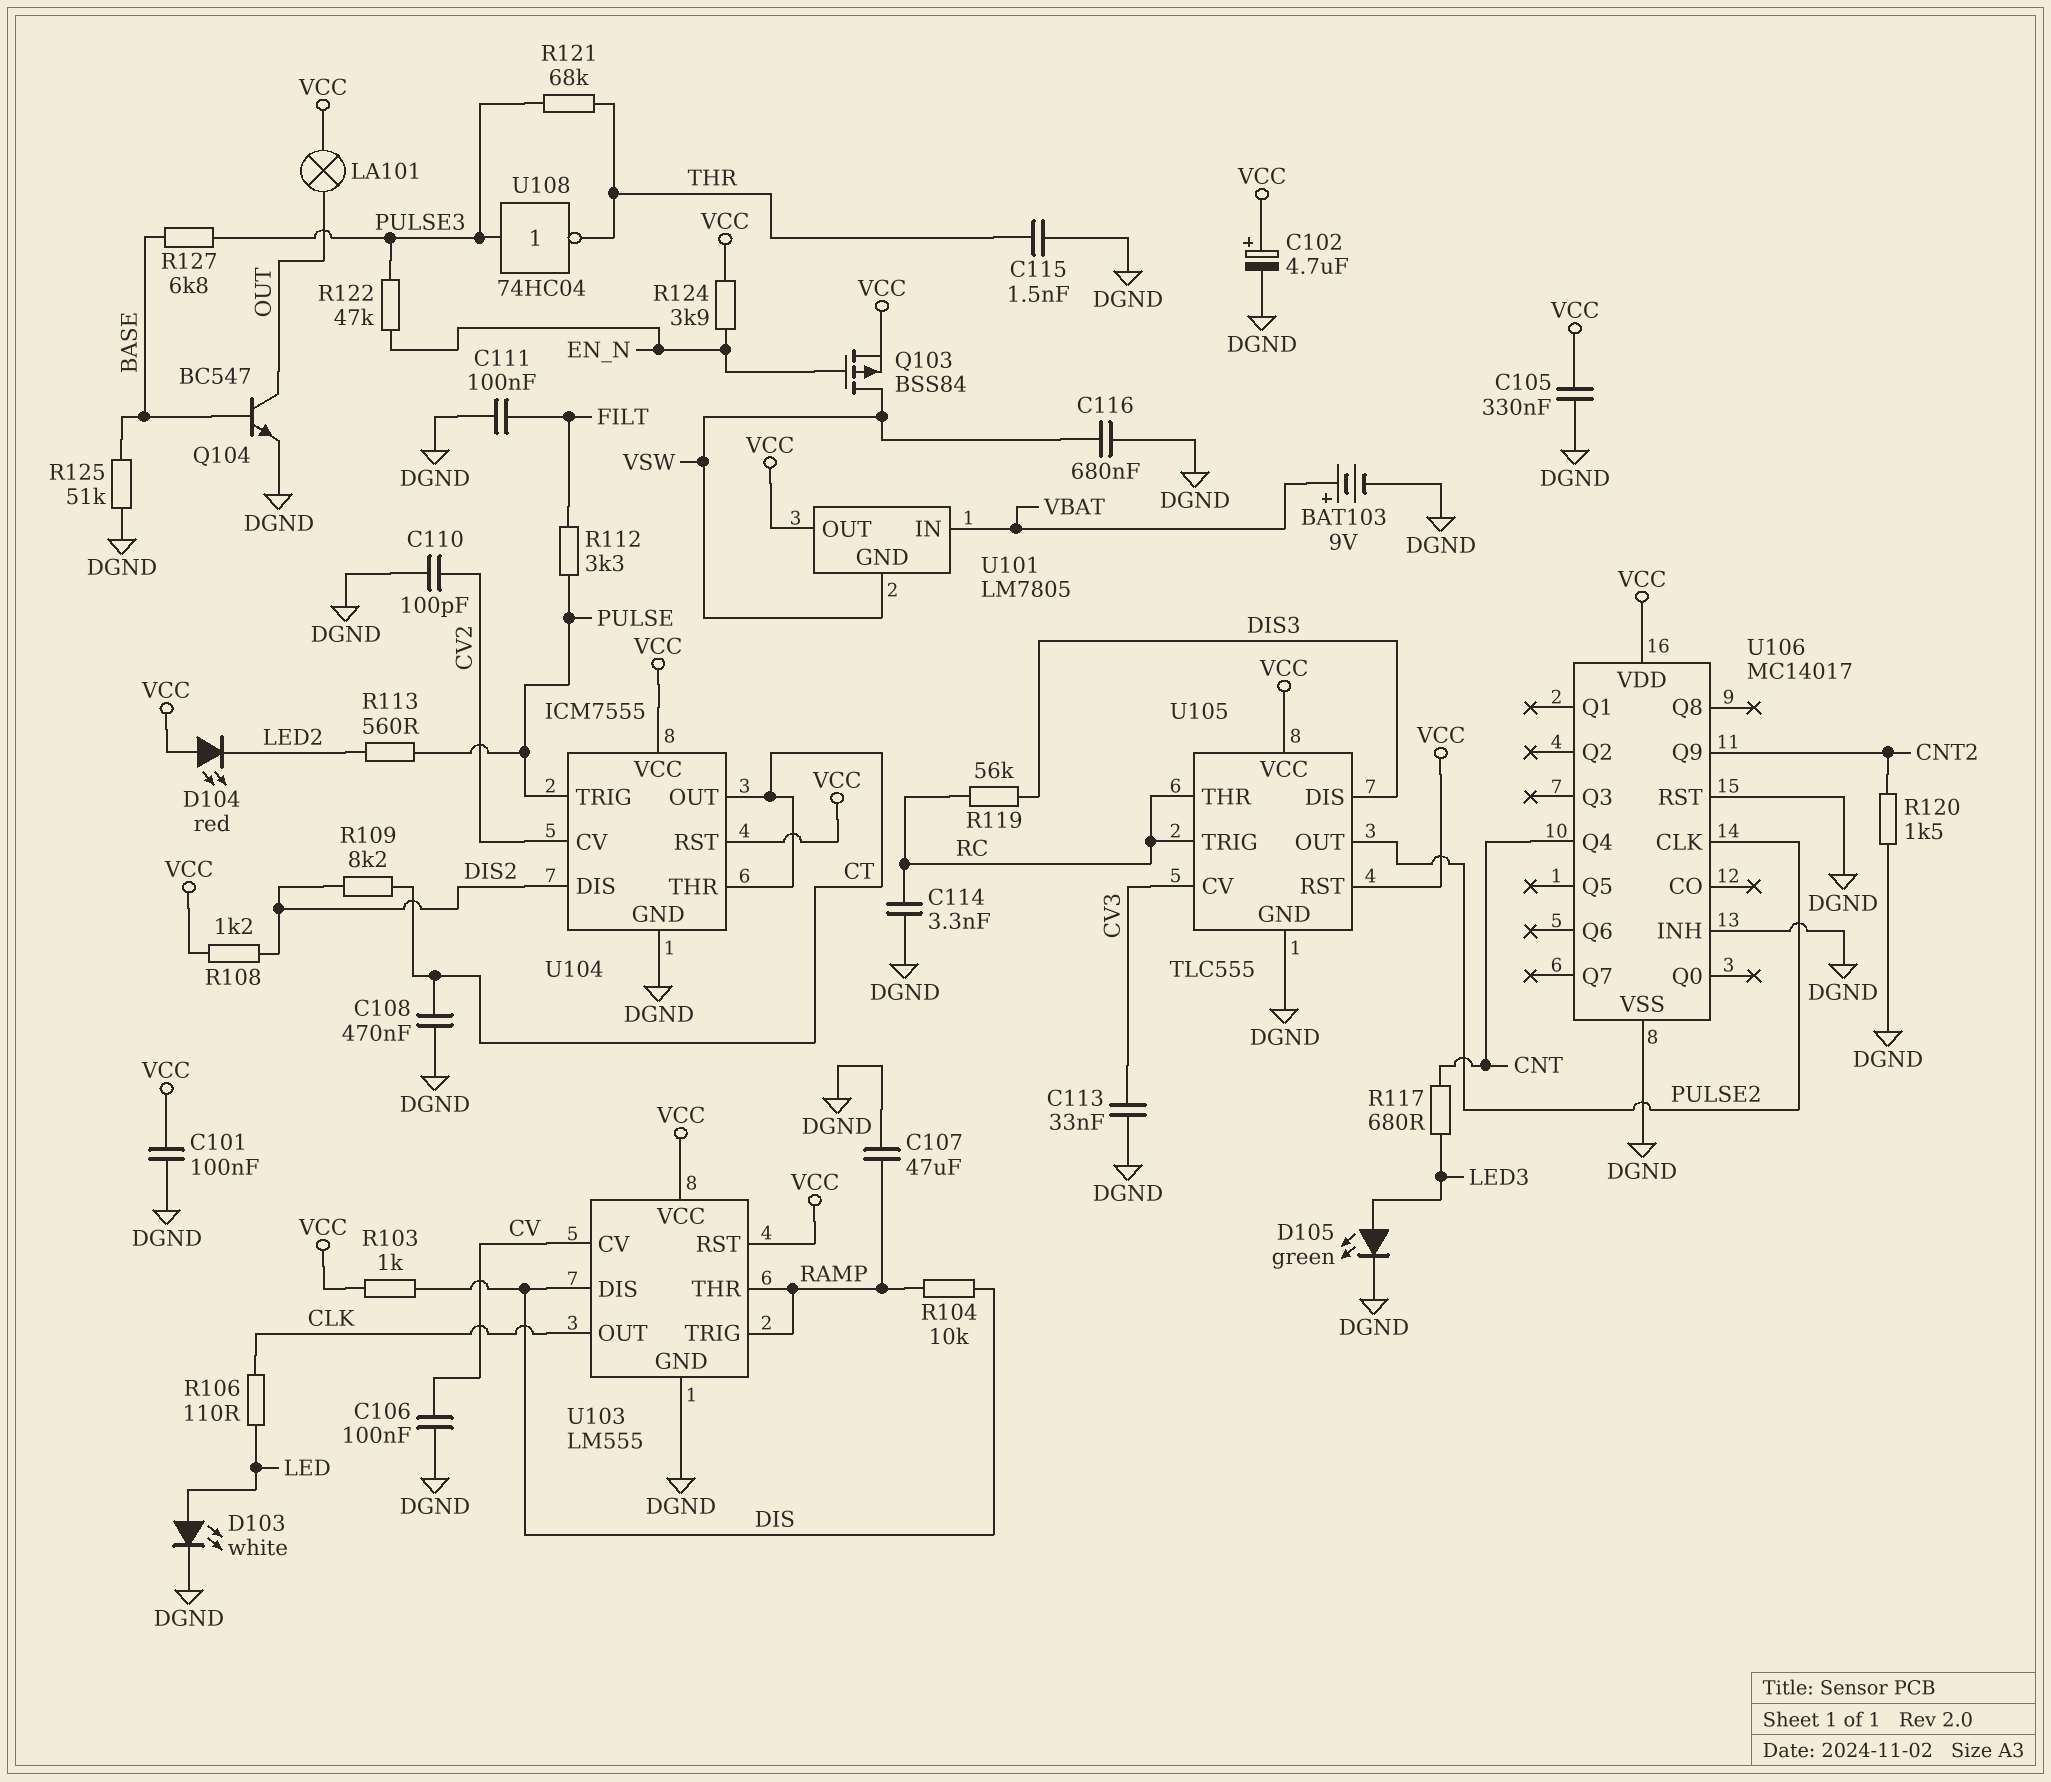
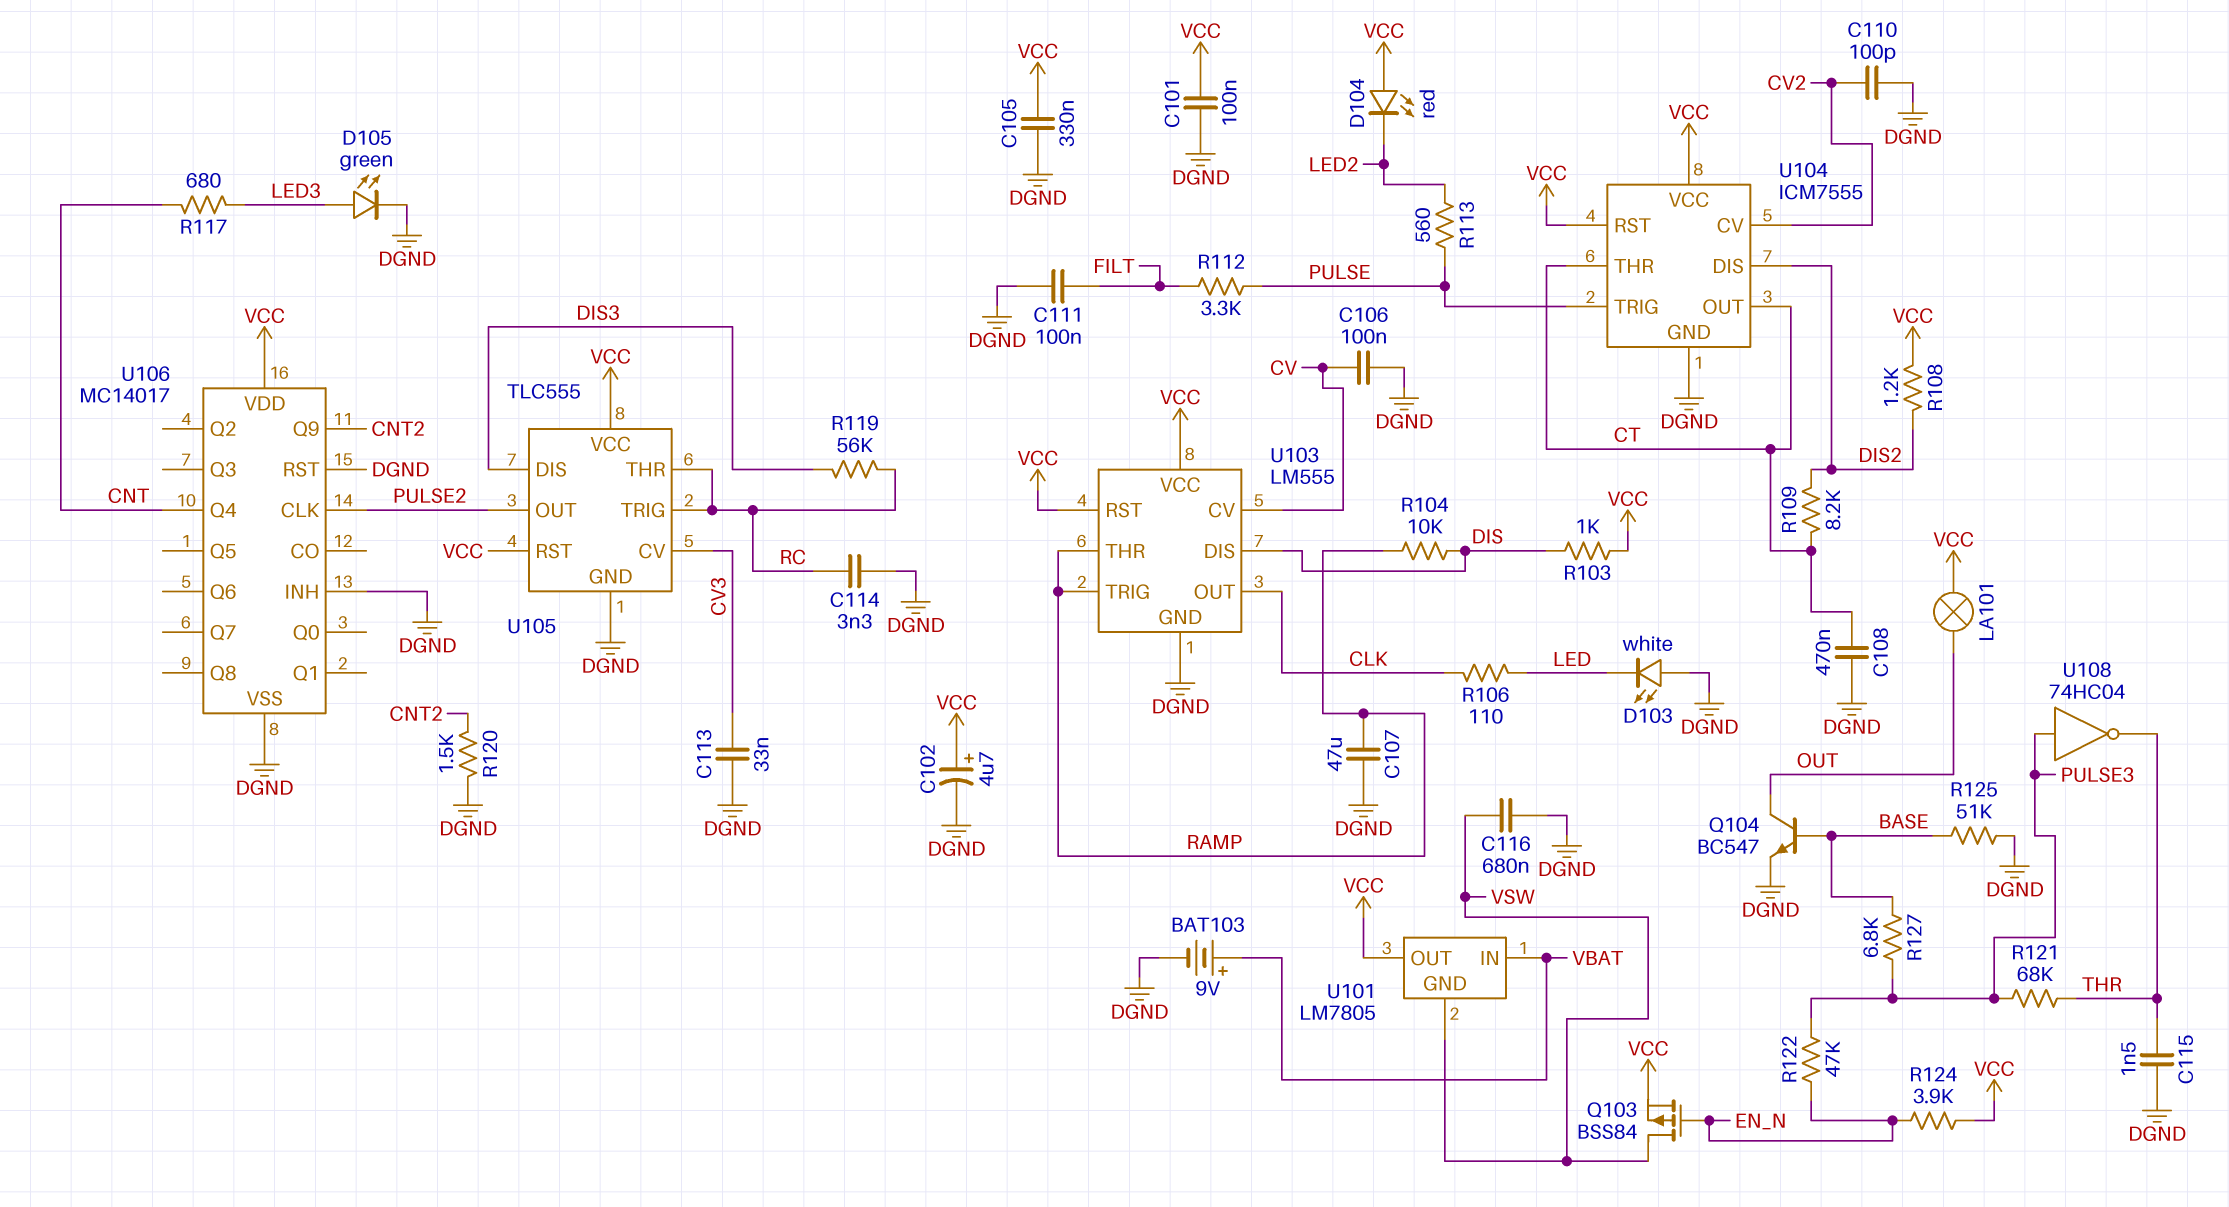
D103: LED white (A LED, K DGND) -> LED white (A DGND, K LED)

